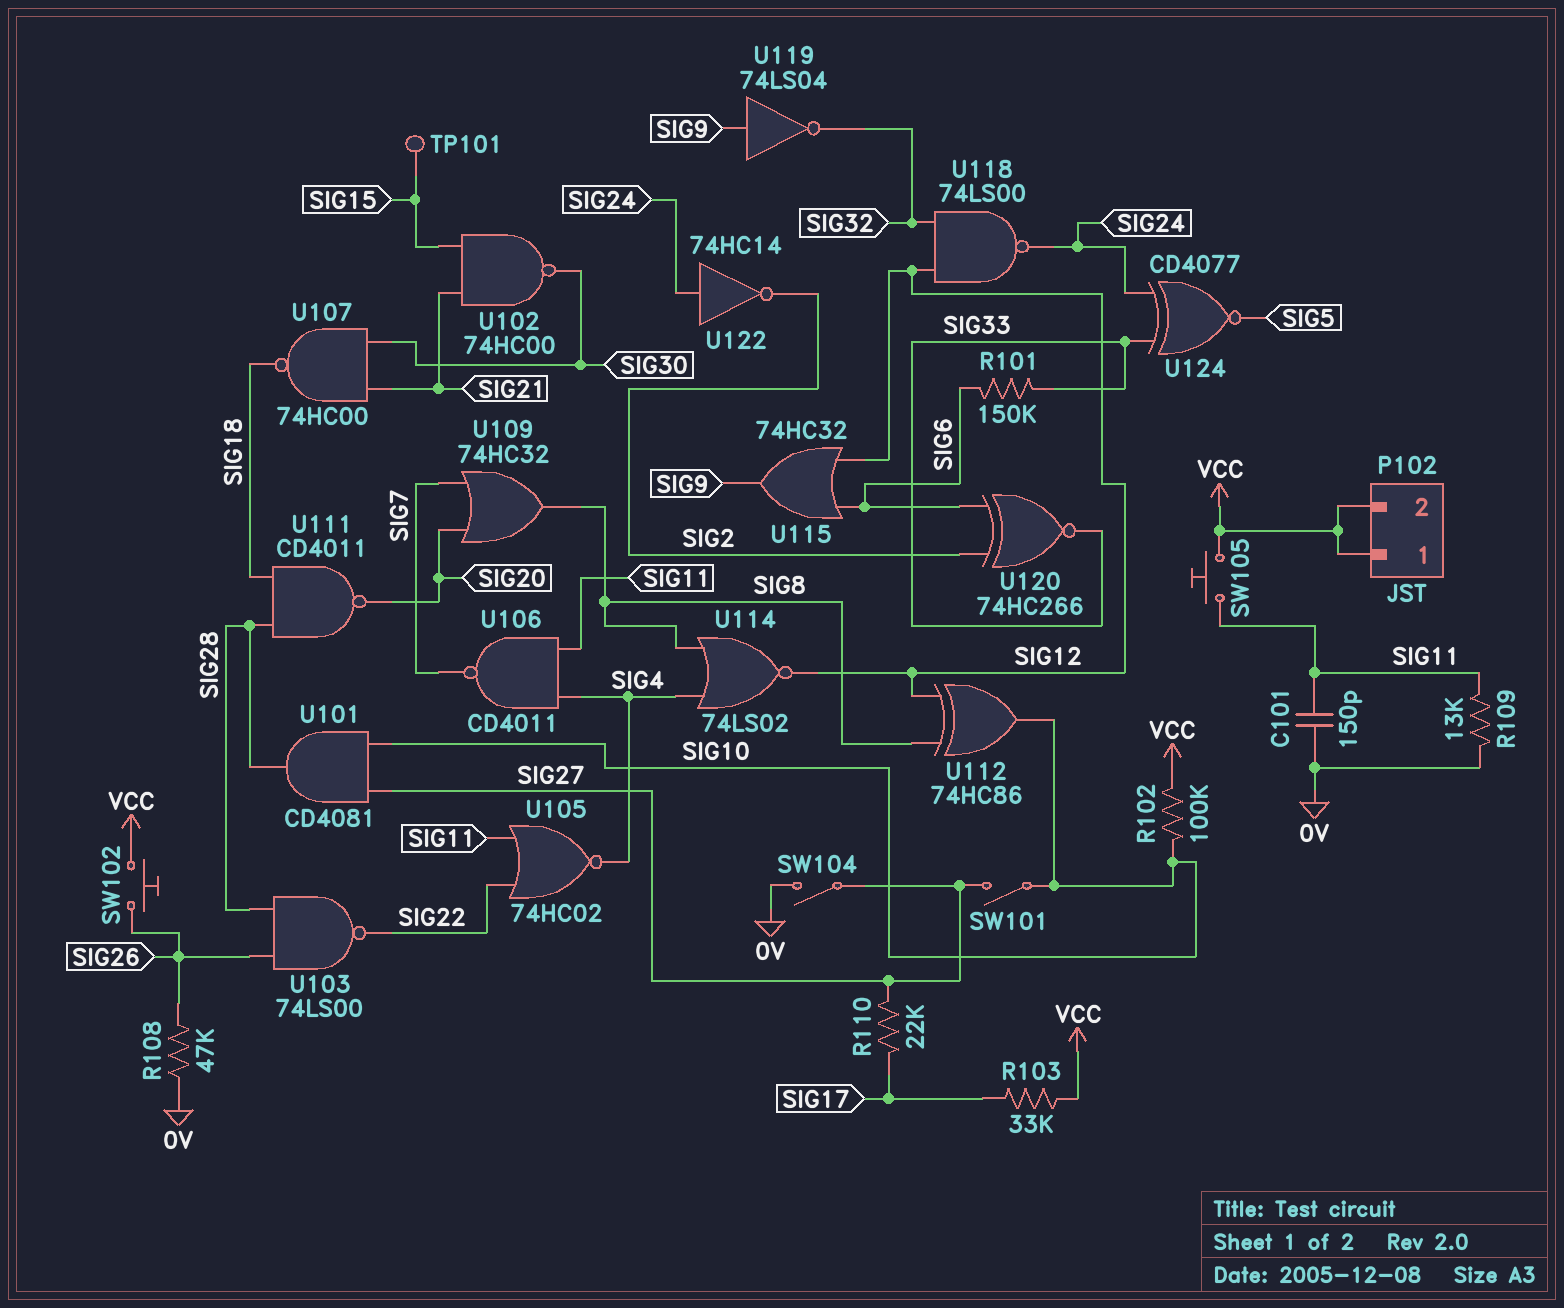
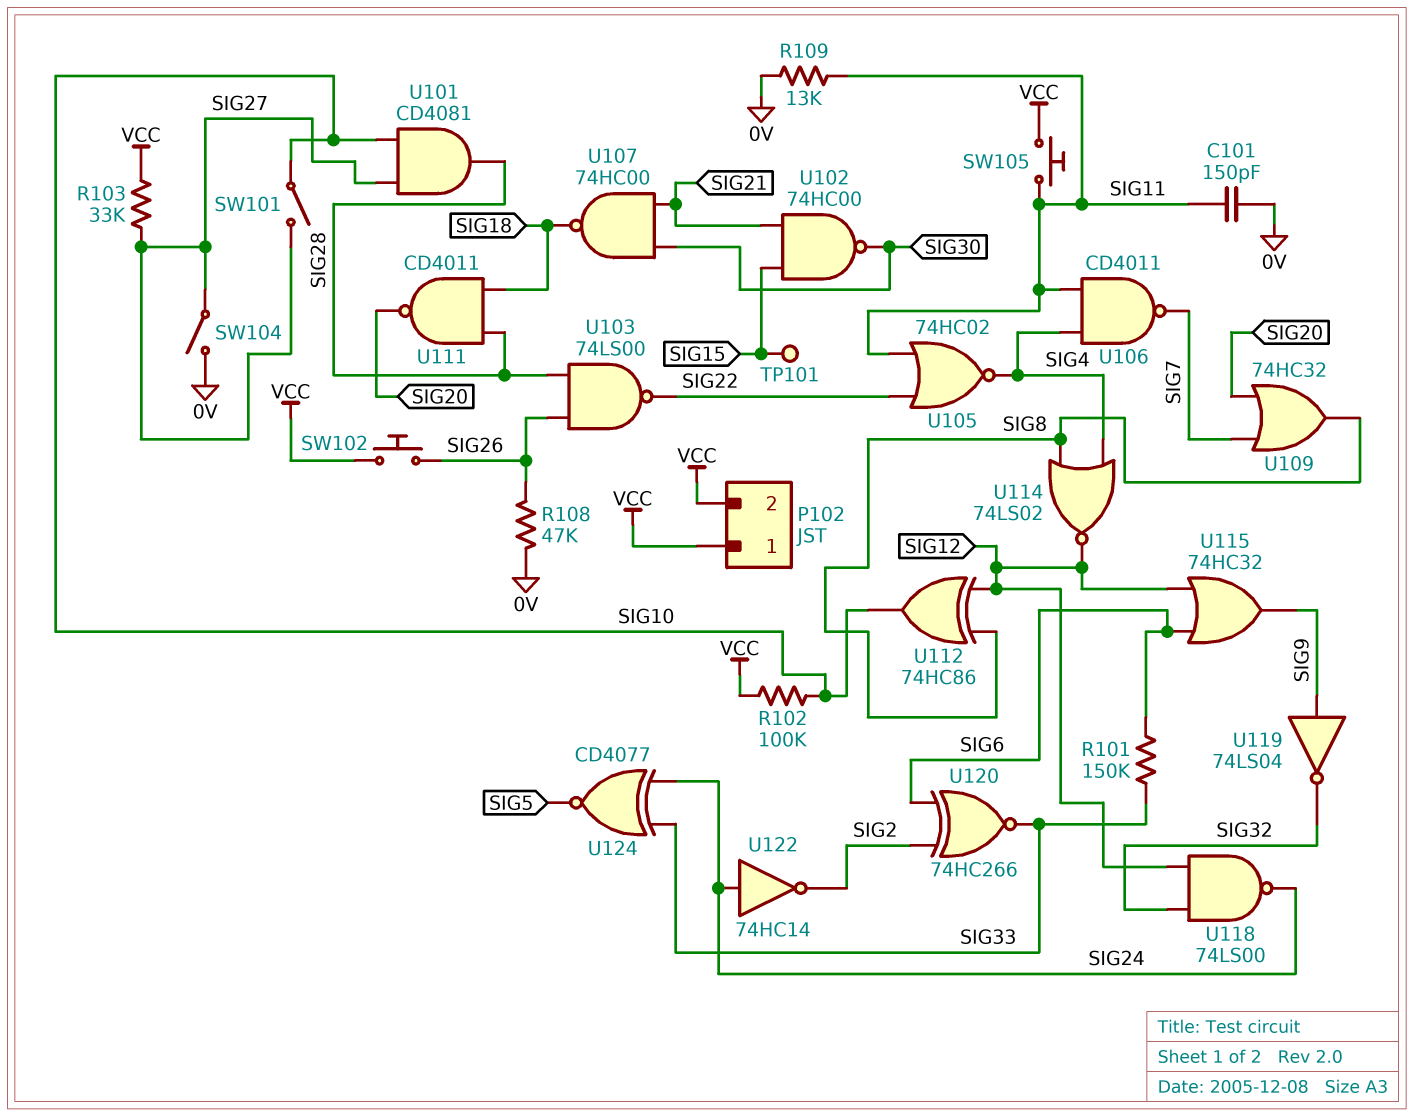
R103: 33k (SIG17, VCC) -> 33k (SIG27, VCC)
R110: 22k (SIG17, SIG27) -> none

